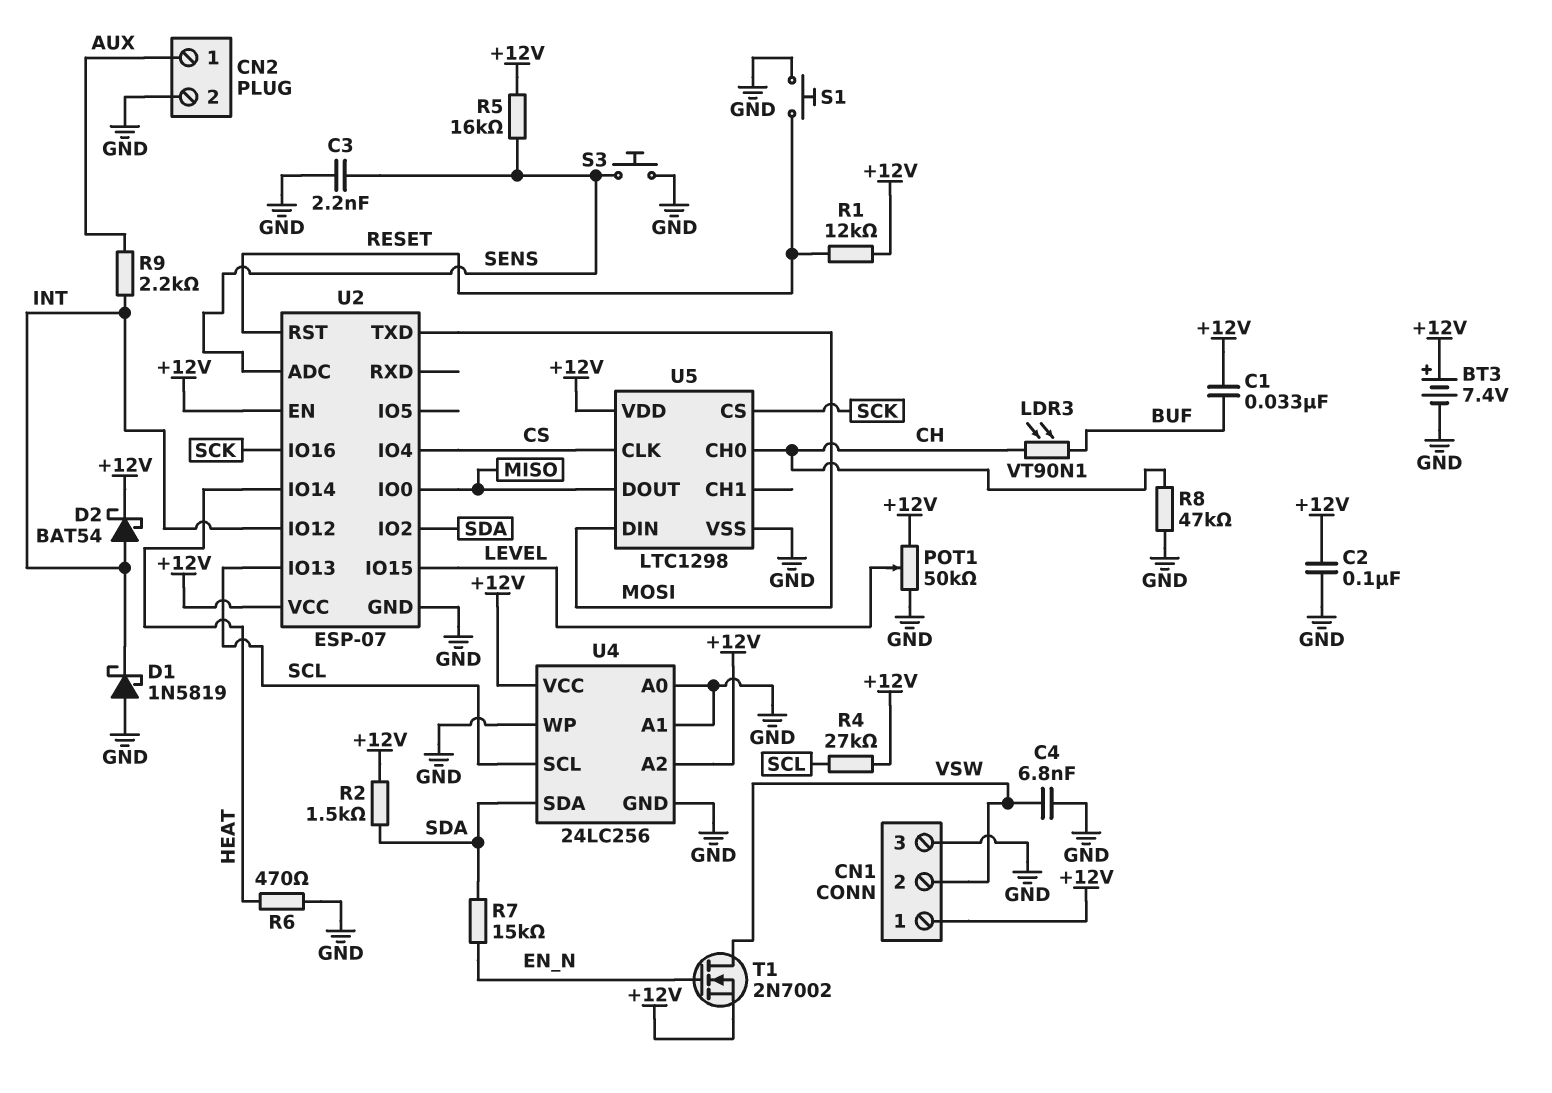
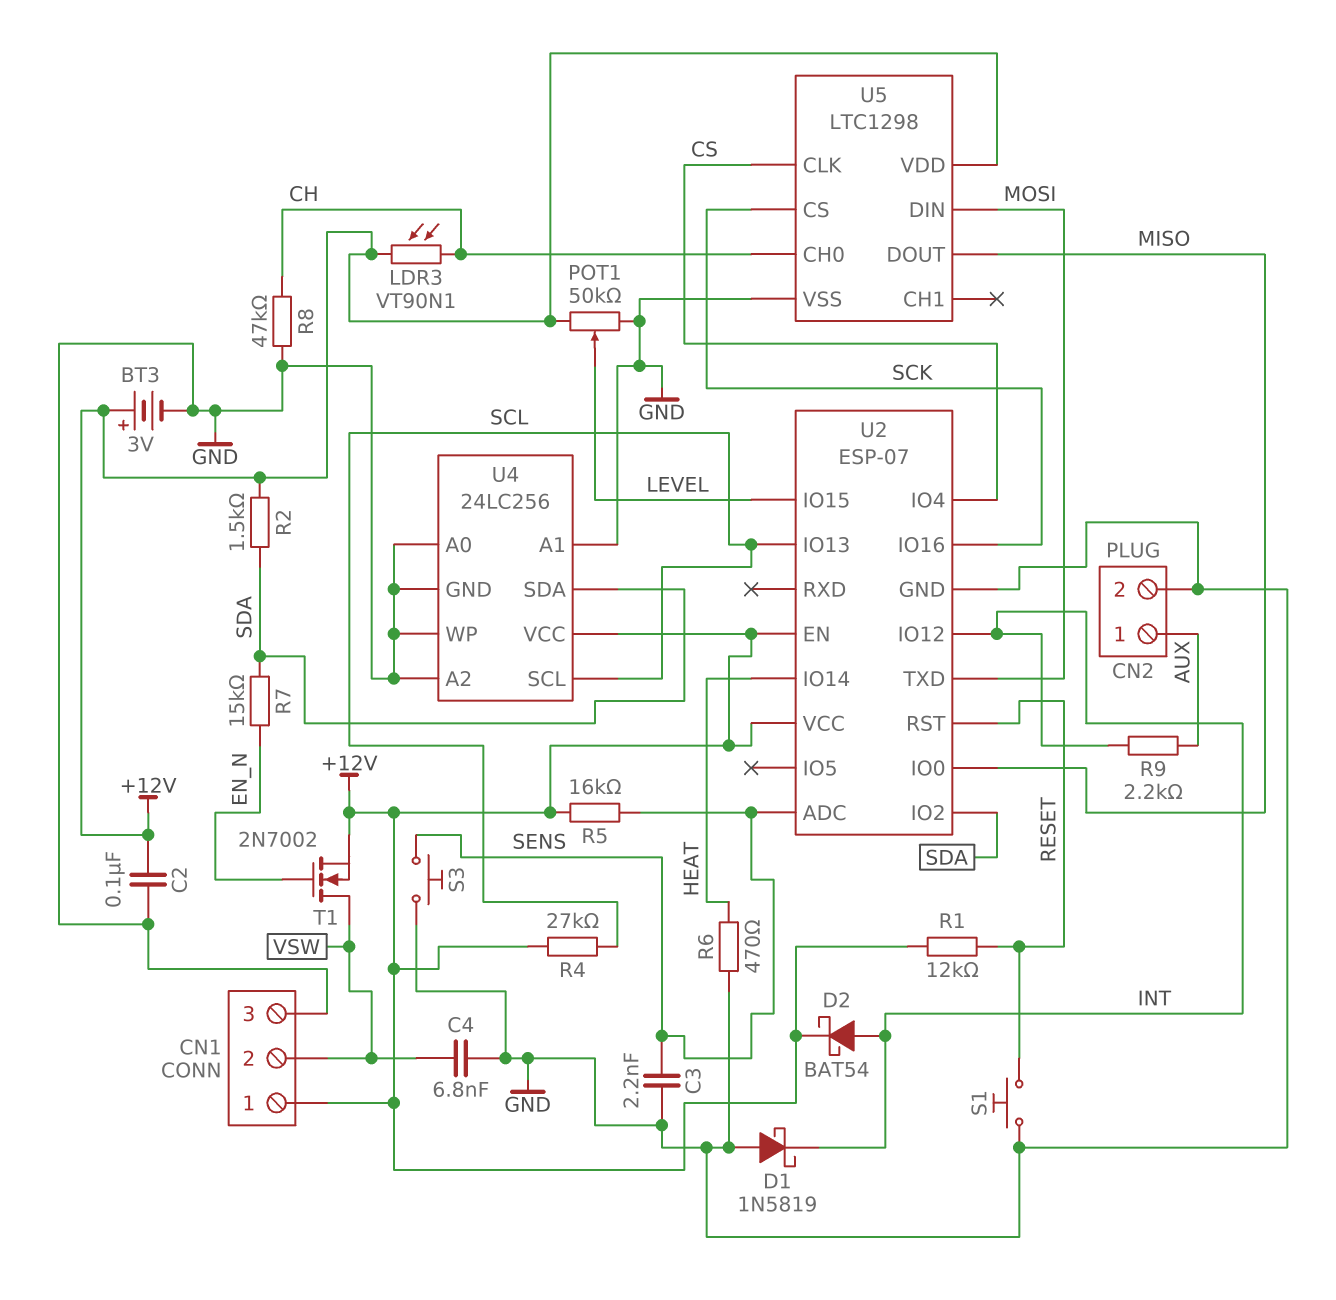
BT3: 7.4V (plus +12V, minus GND) -> 3V (plus +12V, minus GND)
C1: 33nF (+12V, BUF) -> none
LDR3: VT90N1 (BUF, CH) -> VT90N1 (+12V, CH)
U4 pin A2: +12V -> GND

